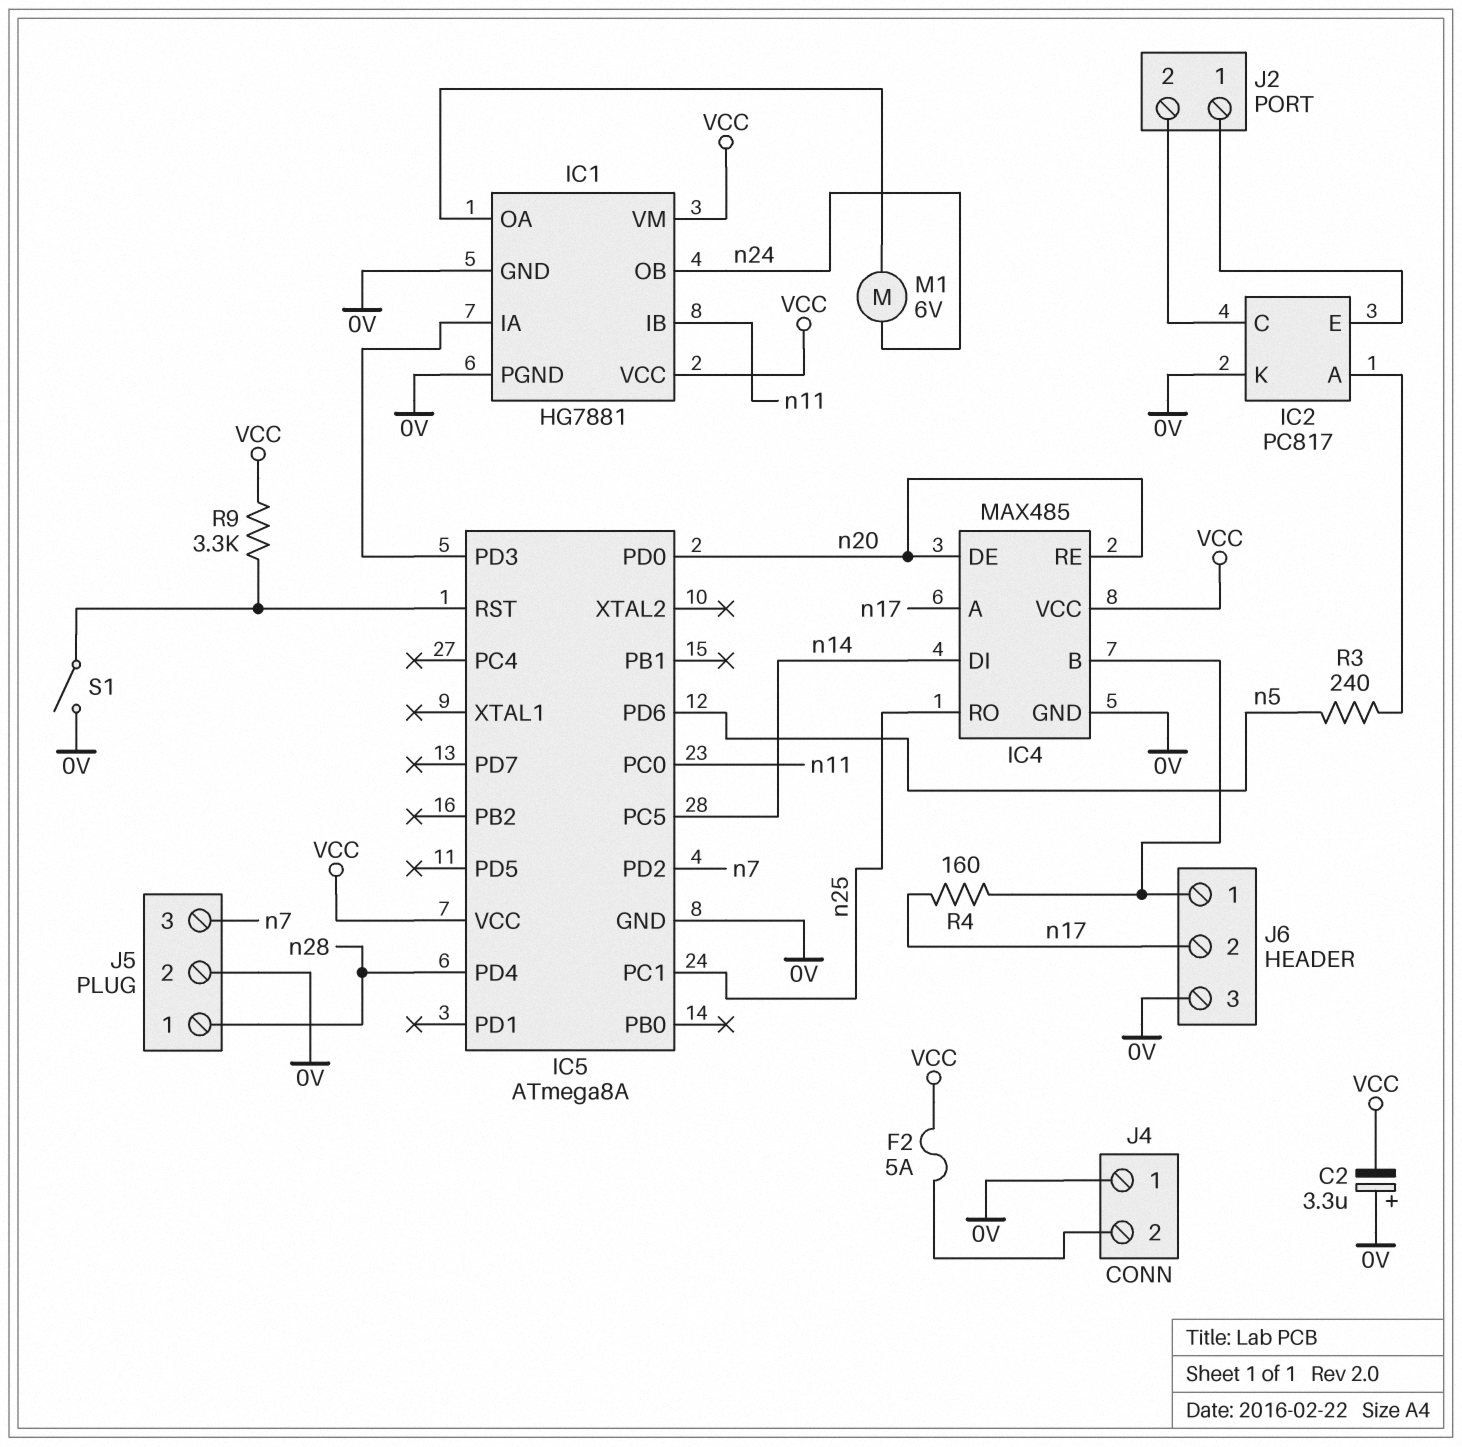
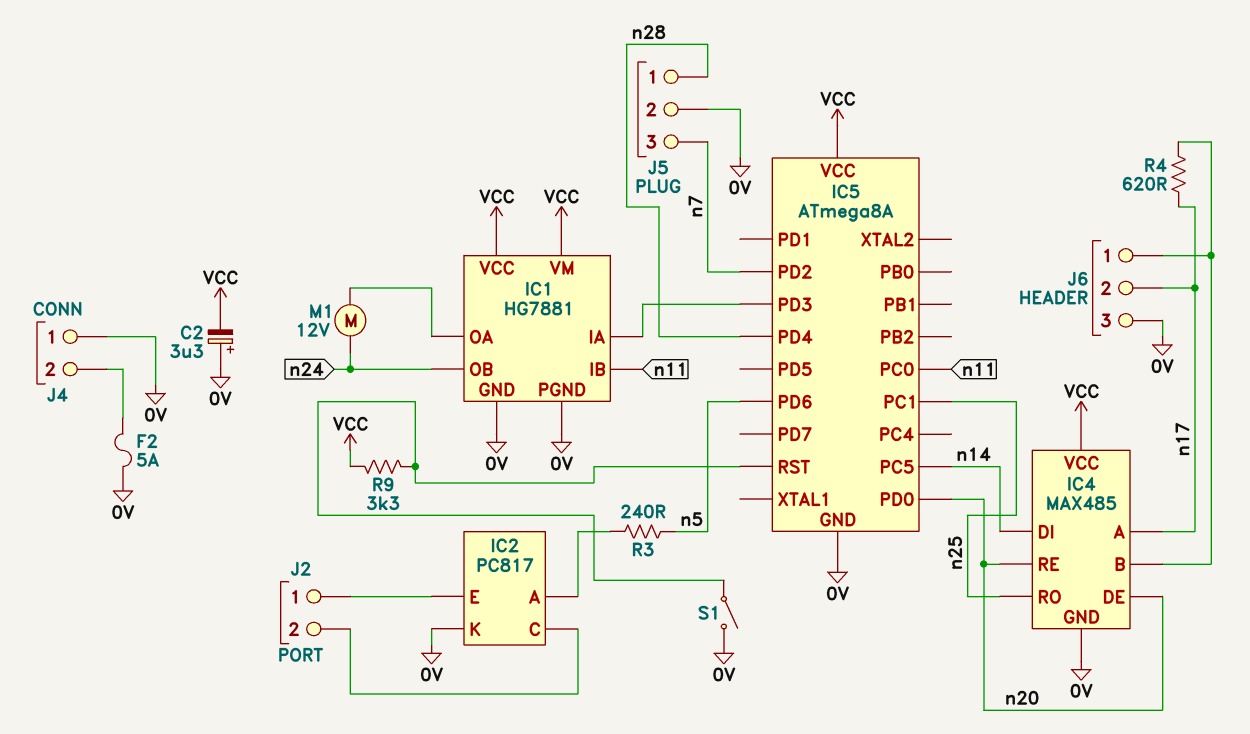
F2: 5A (J4/2, VCC) -> 5A (0V, J4/2)
M1: motor 6V (IC1/OA, n24) -> motor 12V (IC1/OA, n24)
R4: 160 (IC4/B, n17) -> 620 (IC4/B, n17)

